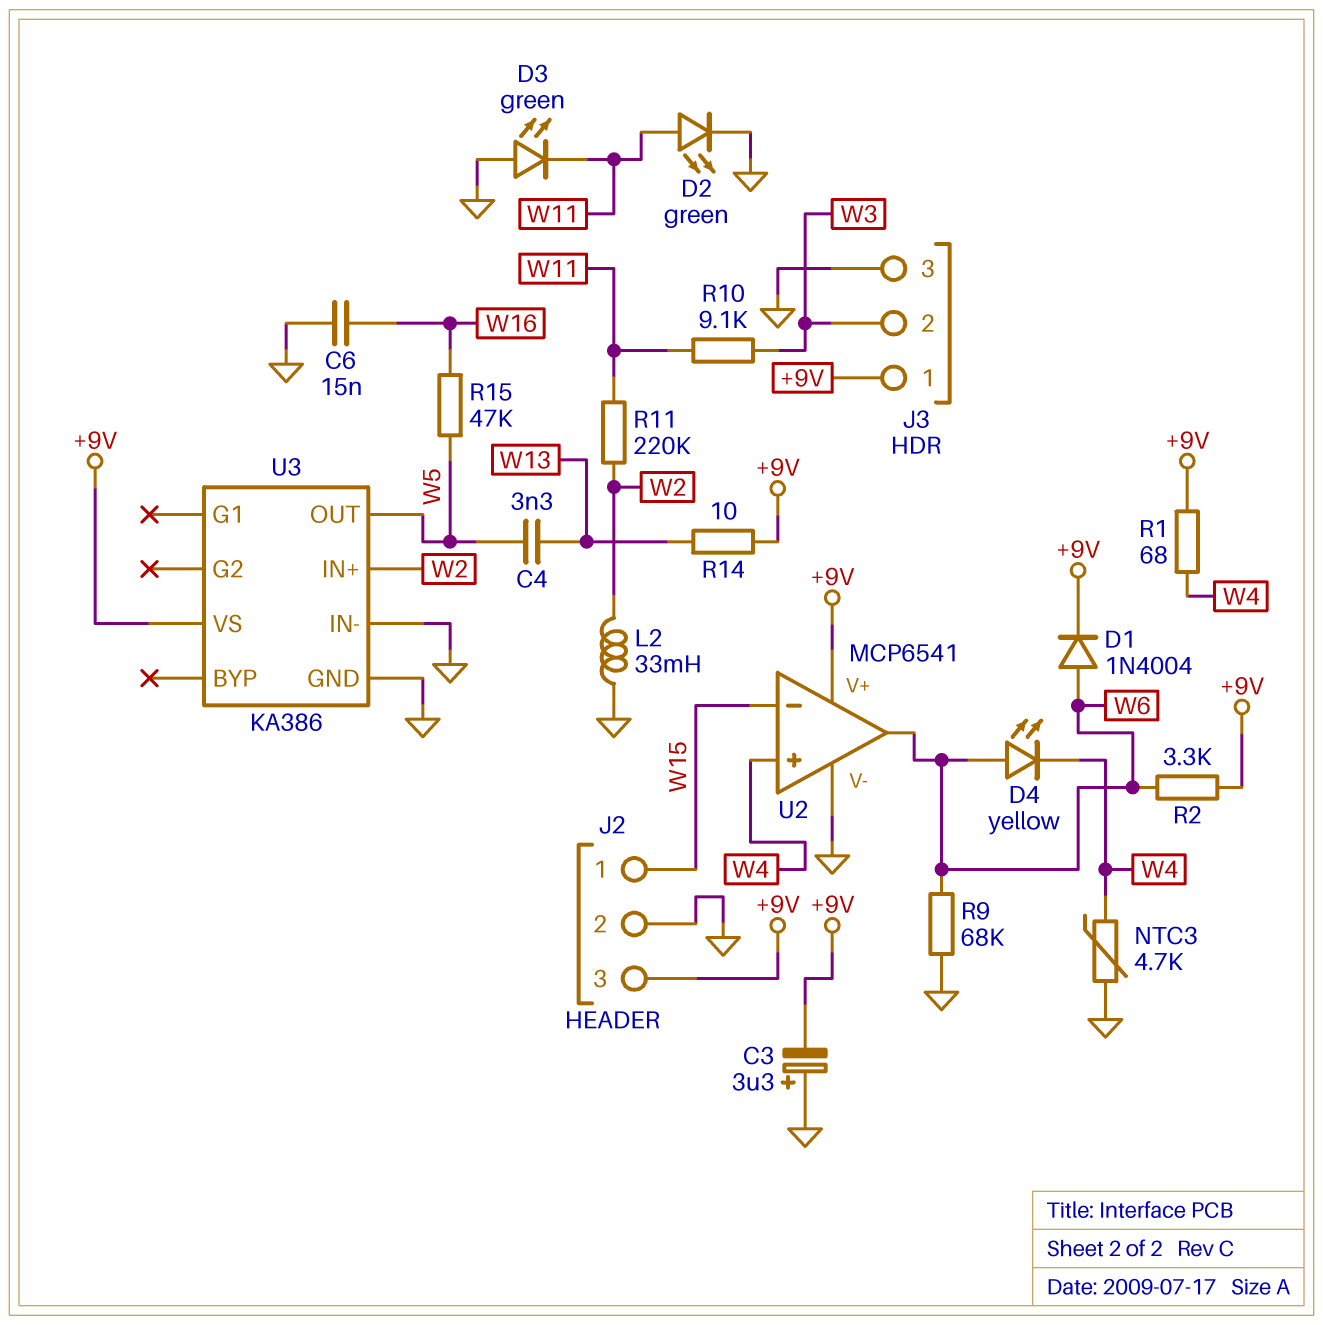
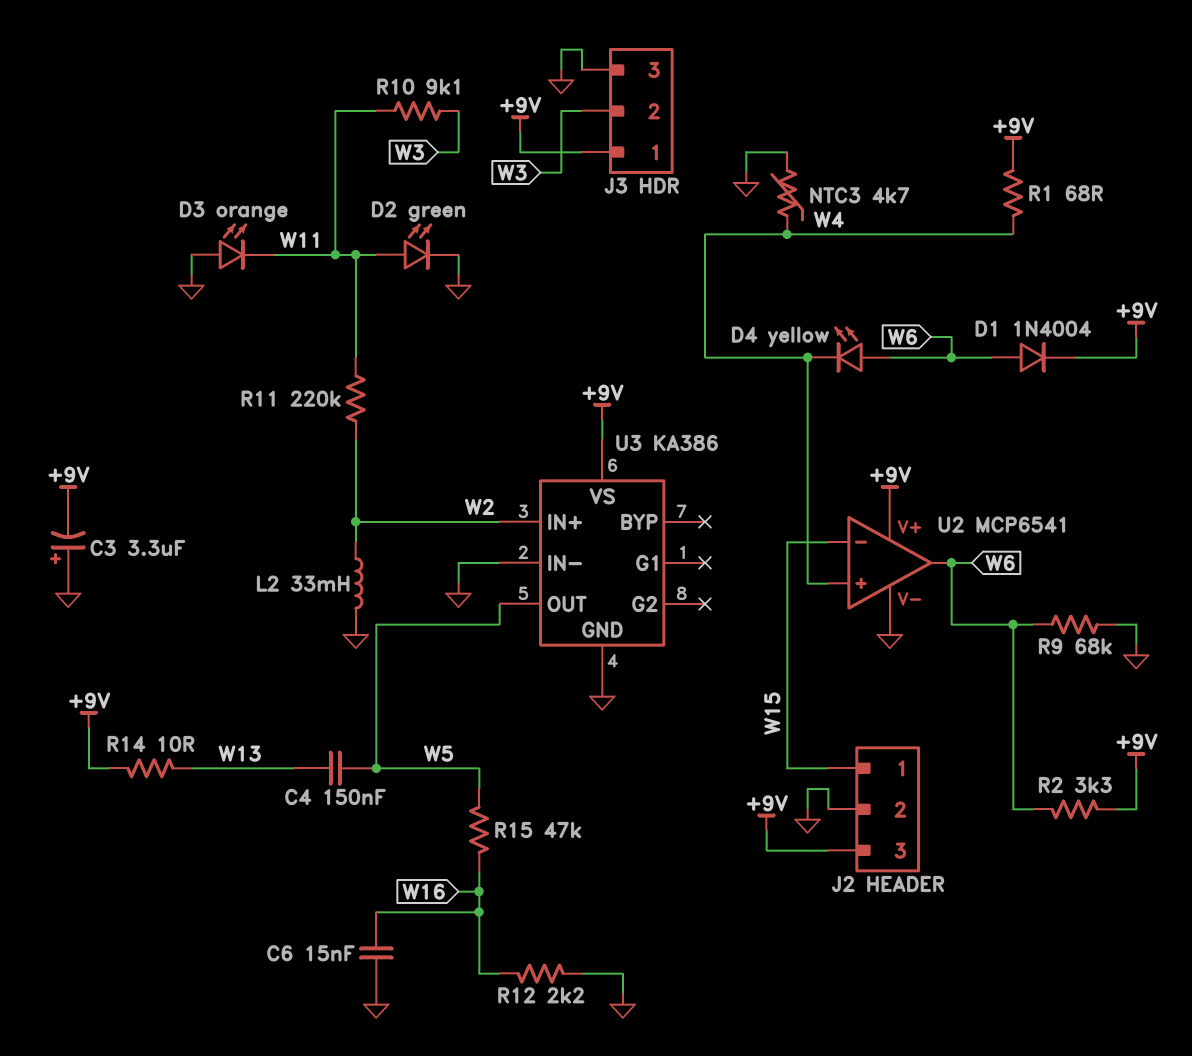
C4: 3.3nF (W5, W13) -> 150nF (W5, W13)
D3: LED green (A GND, K W11) -> LED orange (A GND, K W11)
R12: none -> 2.2k (GND, W16)

